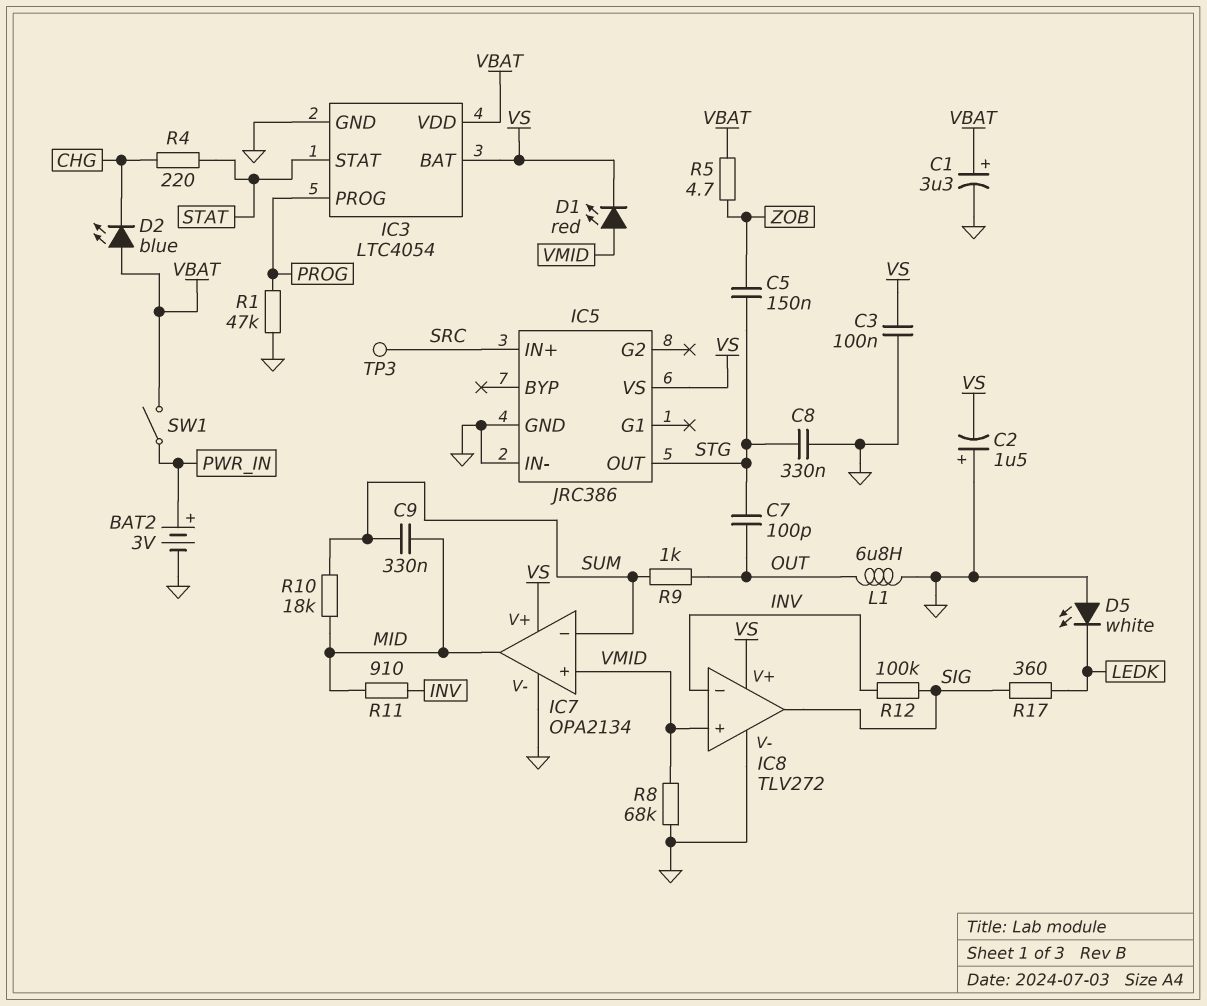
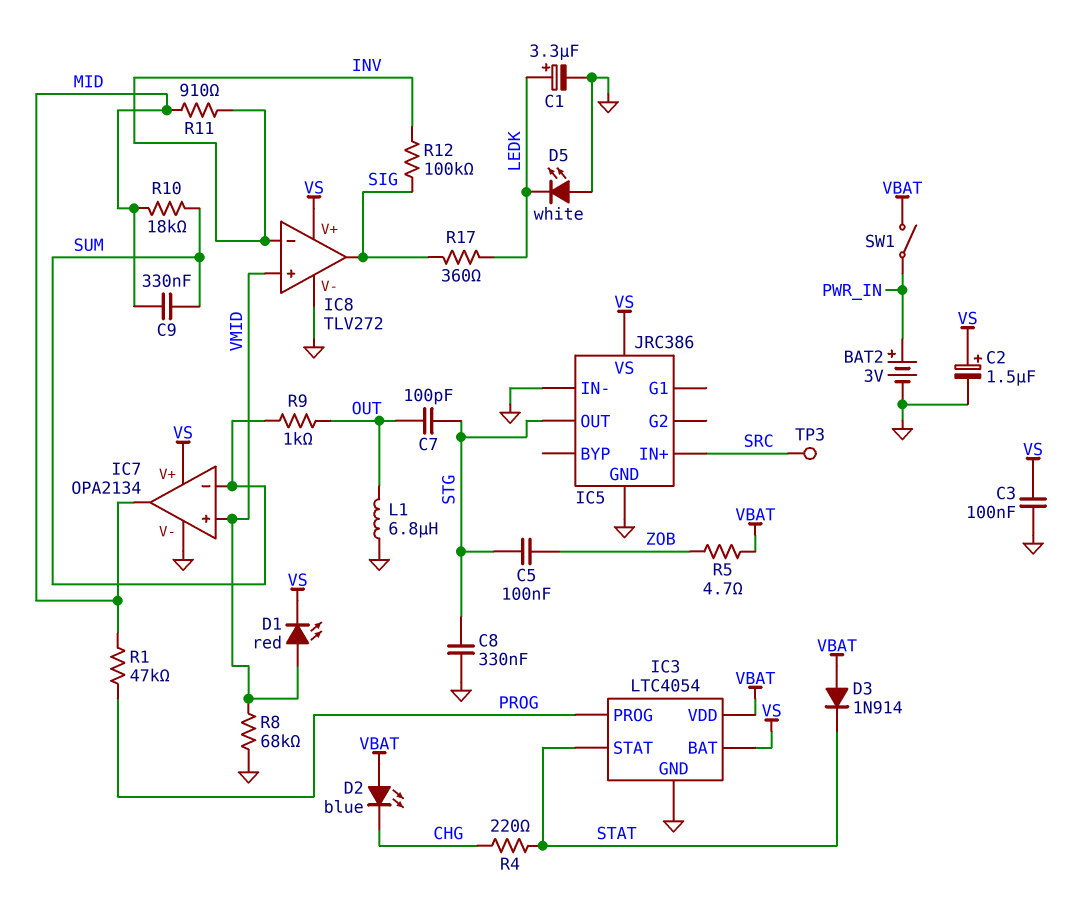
C1: 3.3uF (plus VBAT, minus GND) -> 3.3uF (plus LEDK, minus GND)
C2: 1.5uF (plus GND, minus VS) -> 1.5uF (plus VS, minus GND)
C5: 150nF (STG, ZOB) -> 100nF (STG, ZOB)
D3: none -> diode 1N914 (A VBAT, K STAT)
R1: 47k (GND, PROG) -> 47k (MID, PROG)

